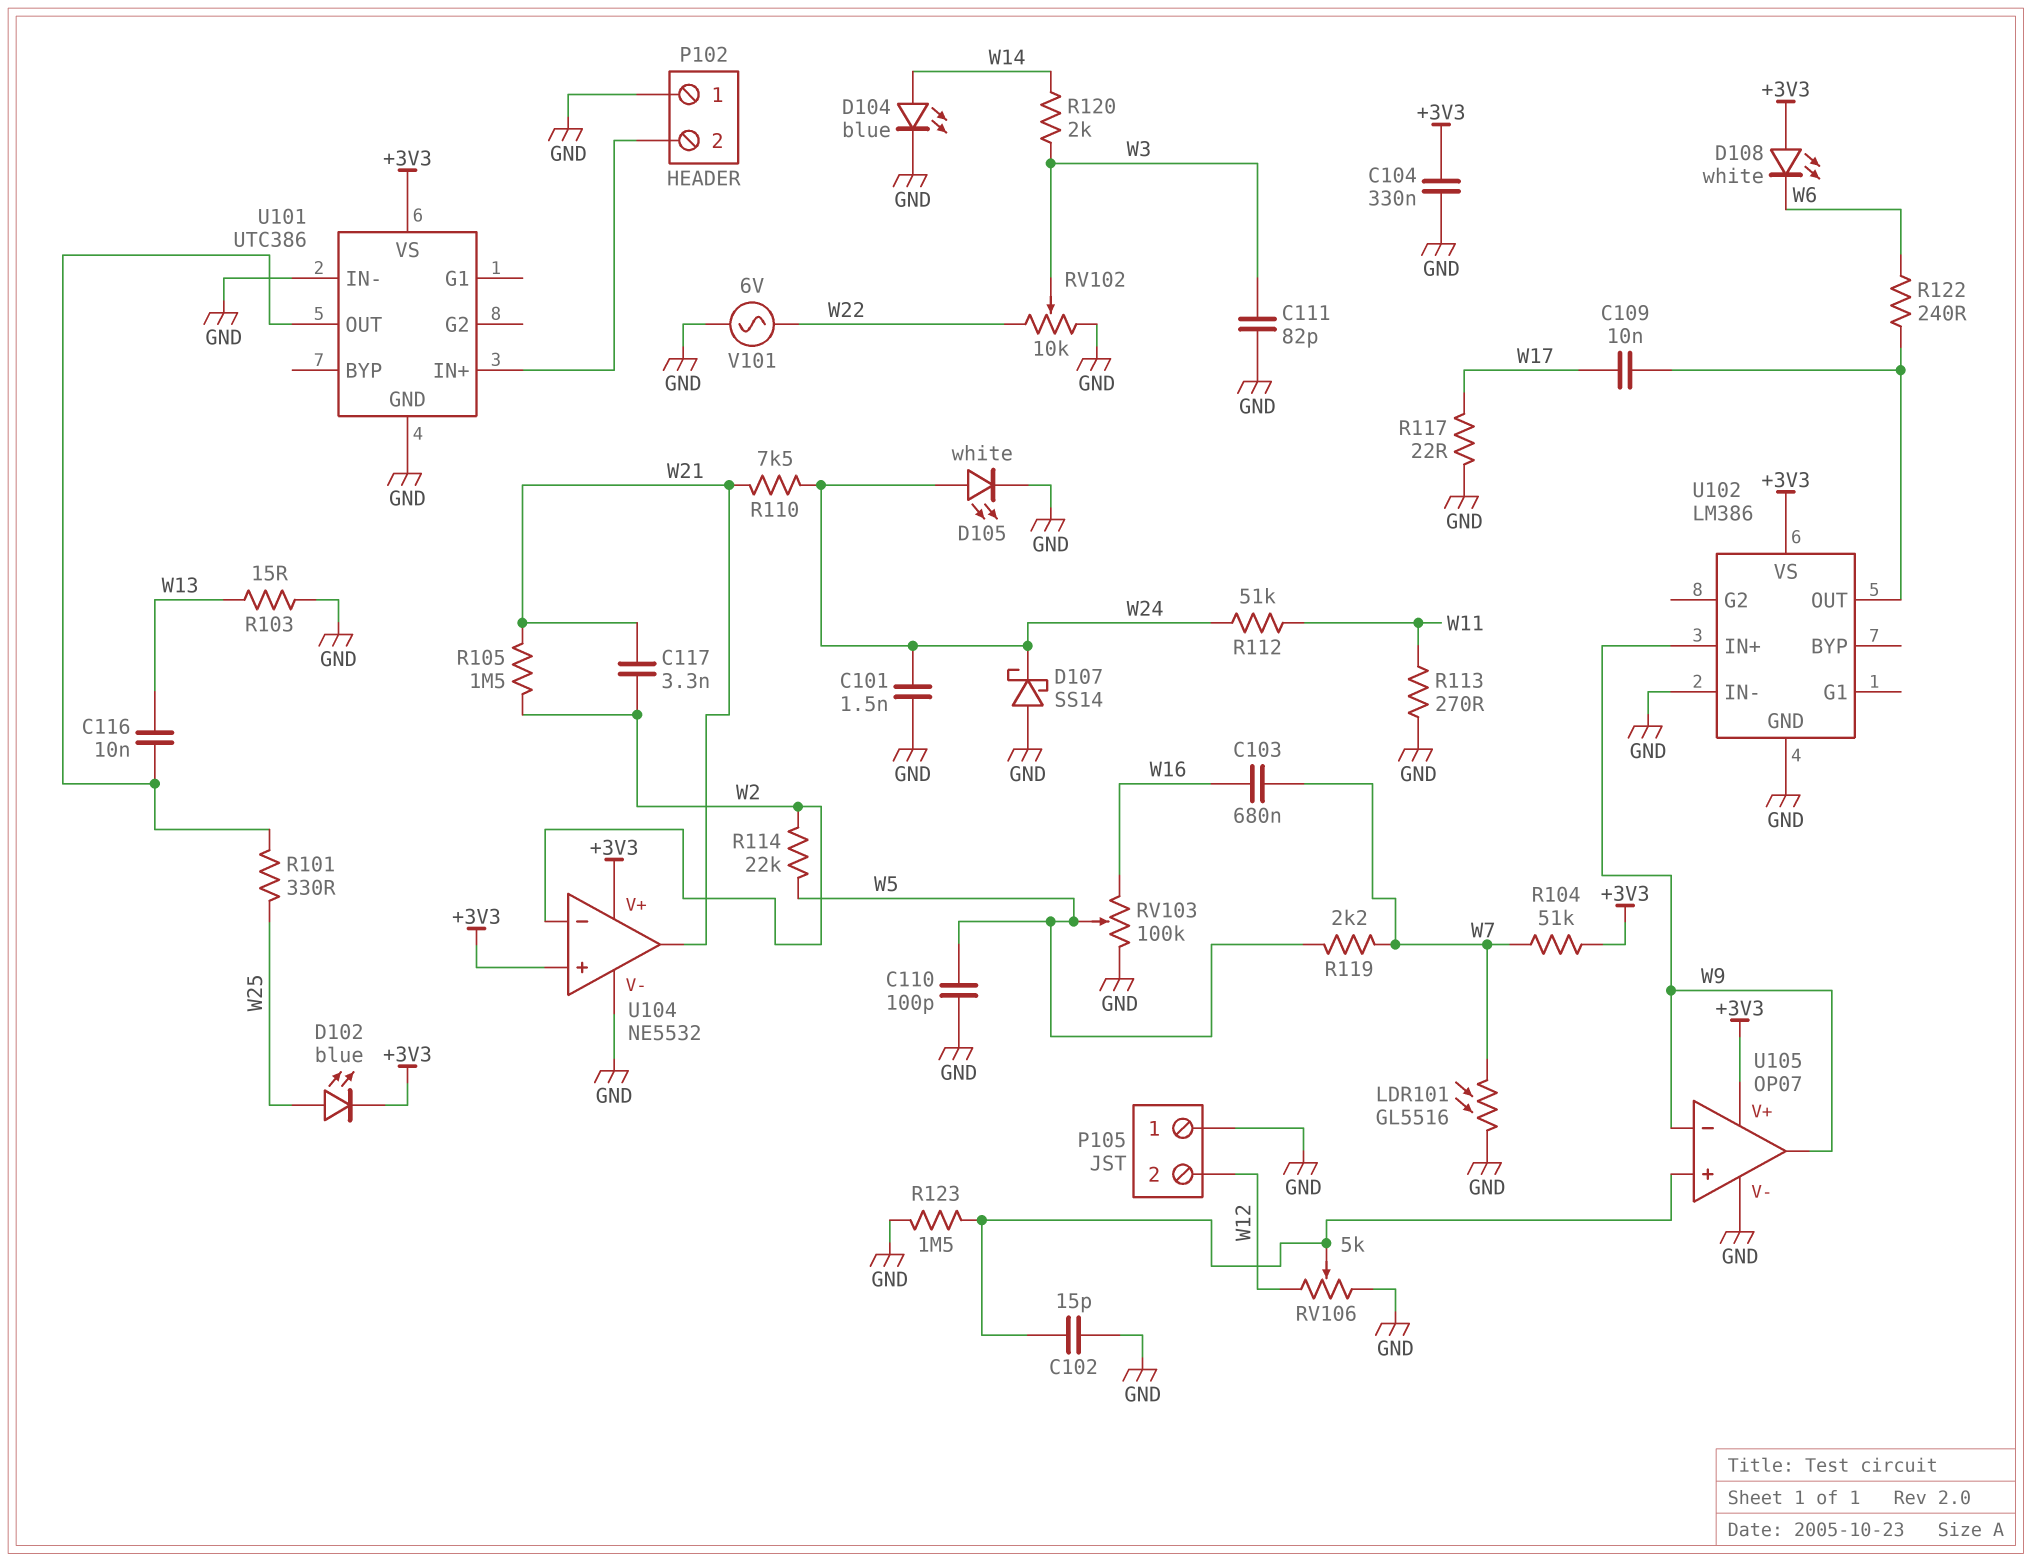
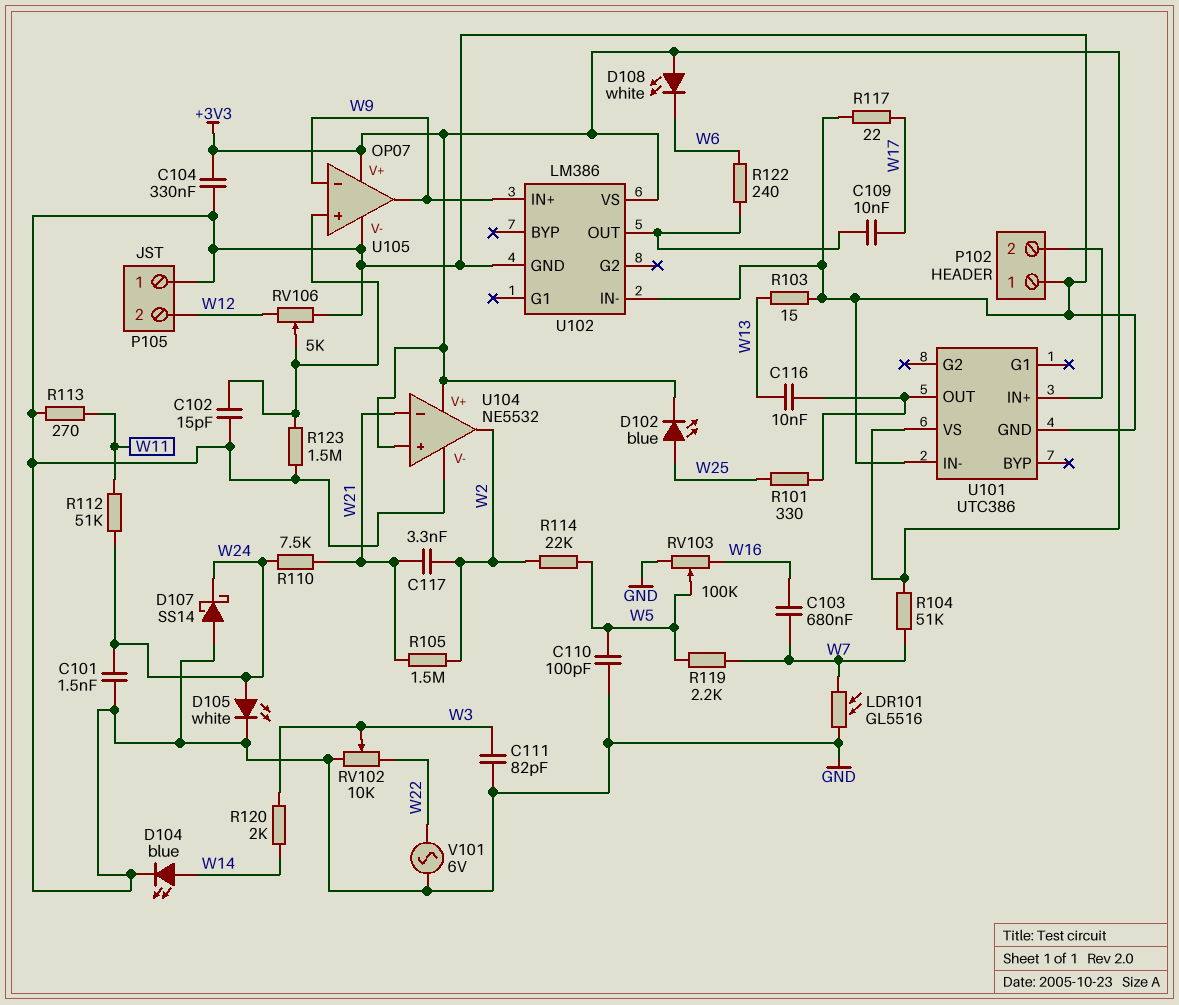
U104 pin in-: W2 -> W21
U104 pin out: W21 -> W2

